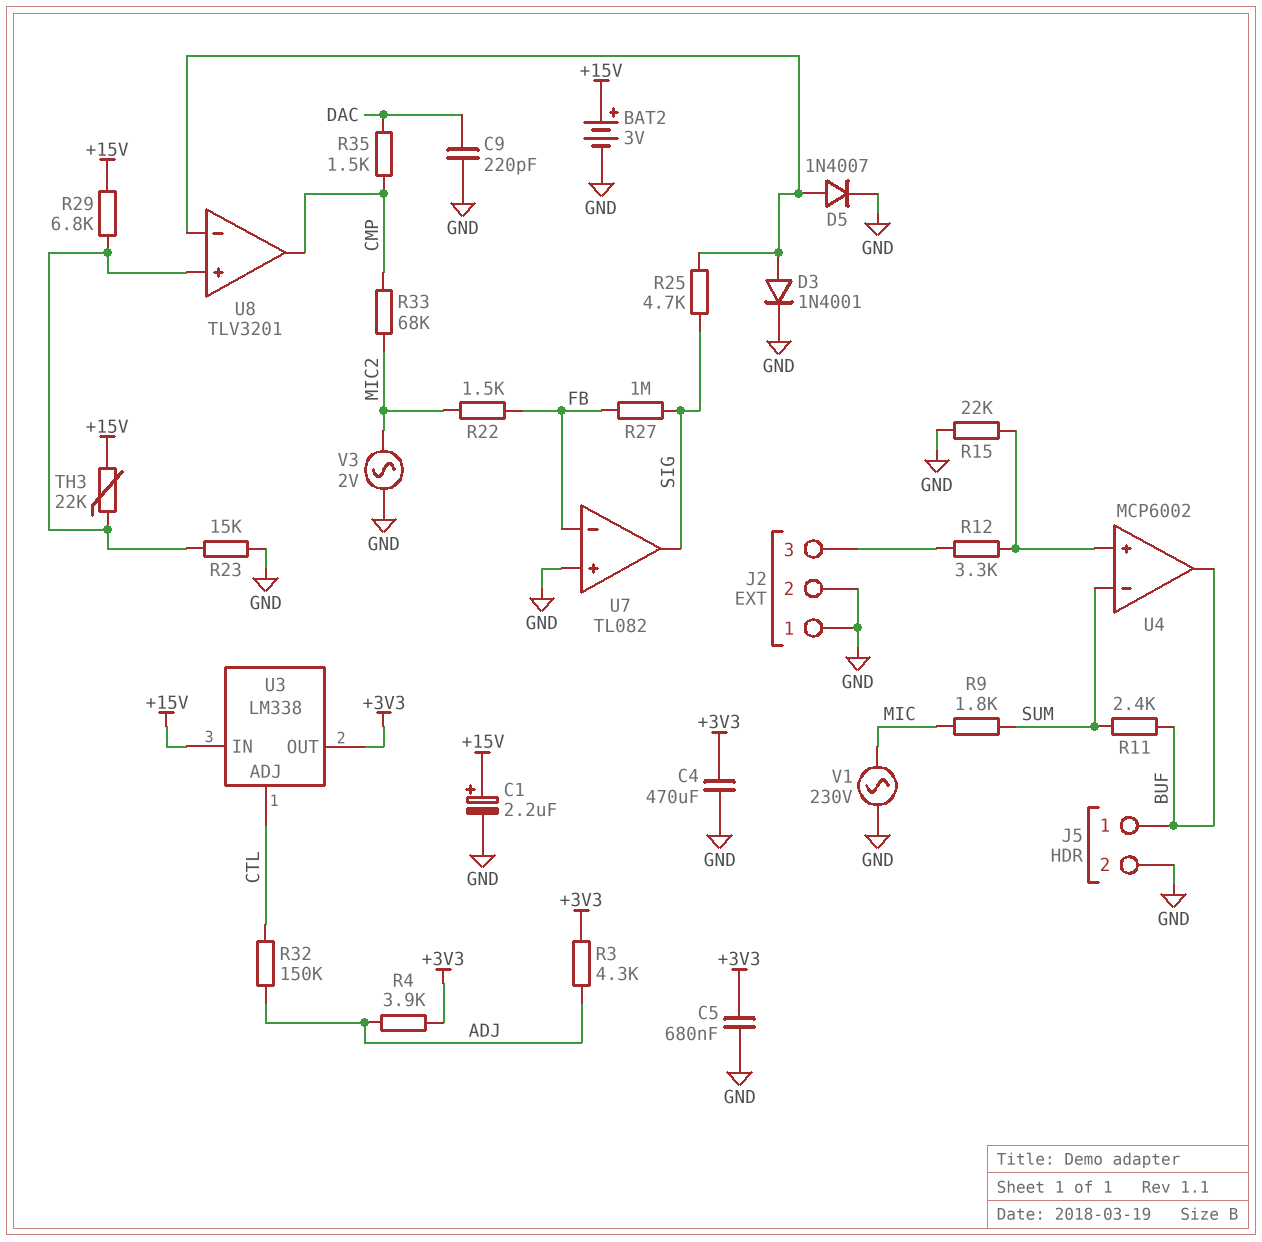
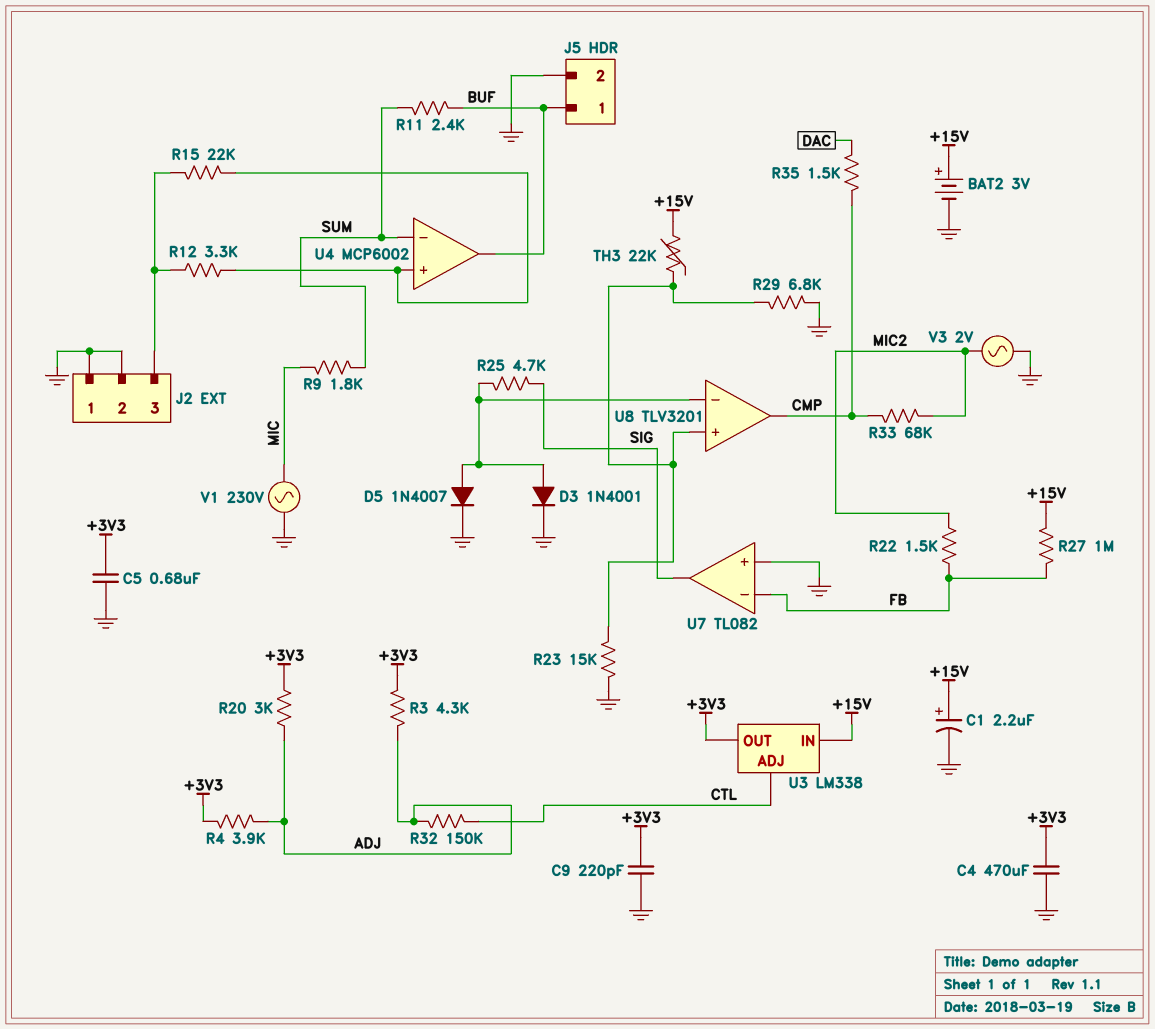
C9: 220pF (DAC, GND) -> 220pF (+3V3, GND)
R15: 22k (GND, U4/in+) -> 22k (J2/3, U4/in+)
R20: none -> 3k (+3V3, ADJ)
R27: 1M (FB, SIG) -> 1M (+15V, FB)
R29: 6.8k (+15V, U8/in+) -> 6.8k (GND, U8/in+)

